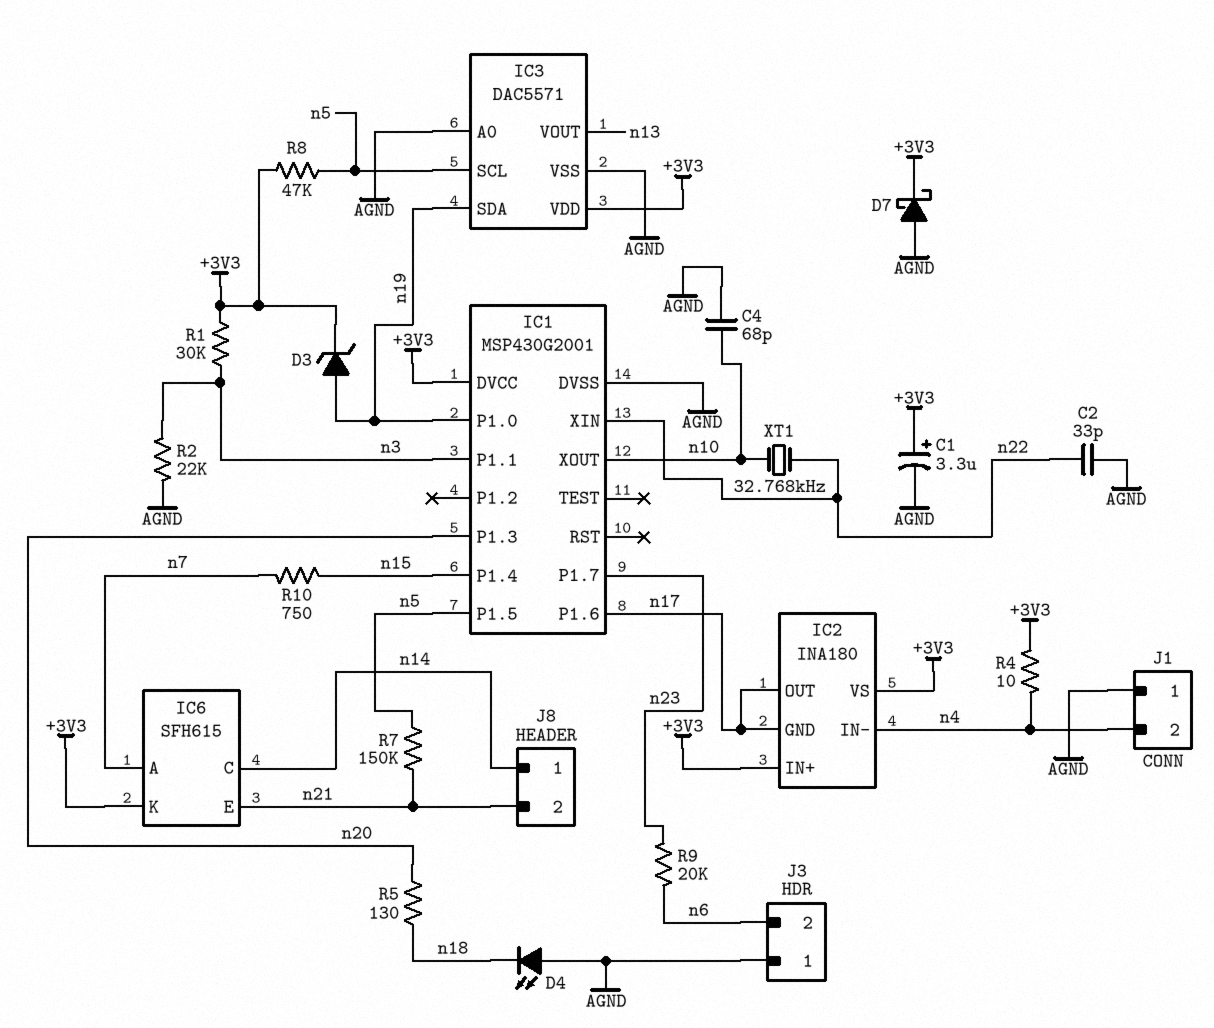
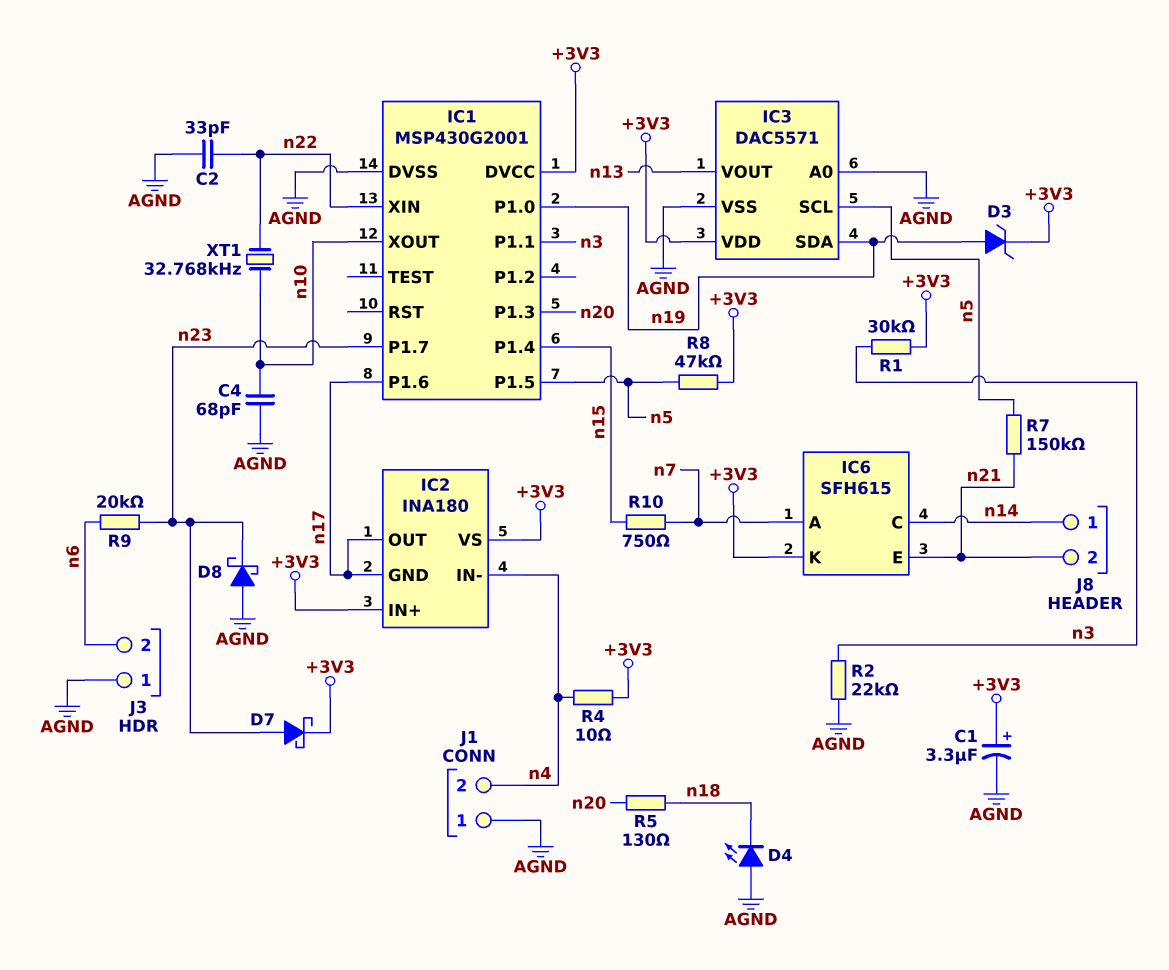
D7: schottky (A AGND, K +3V3) -> schottky (A n23, K +3V3)
D8: none -> schottky (A AGND, K n23)

